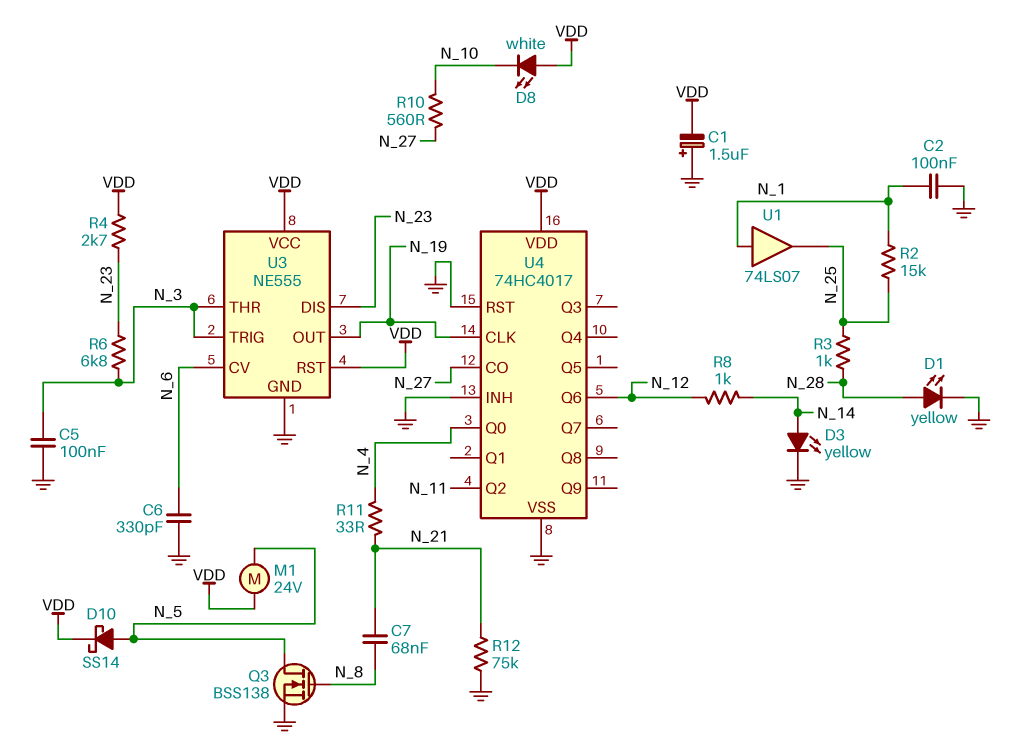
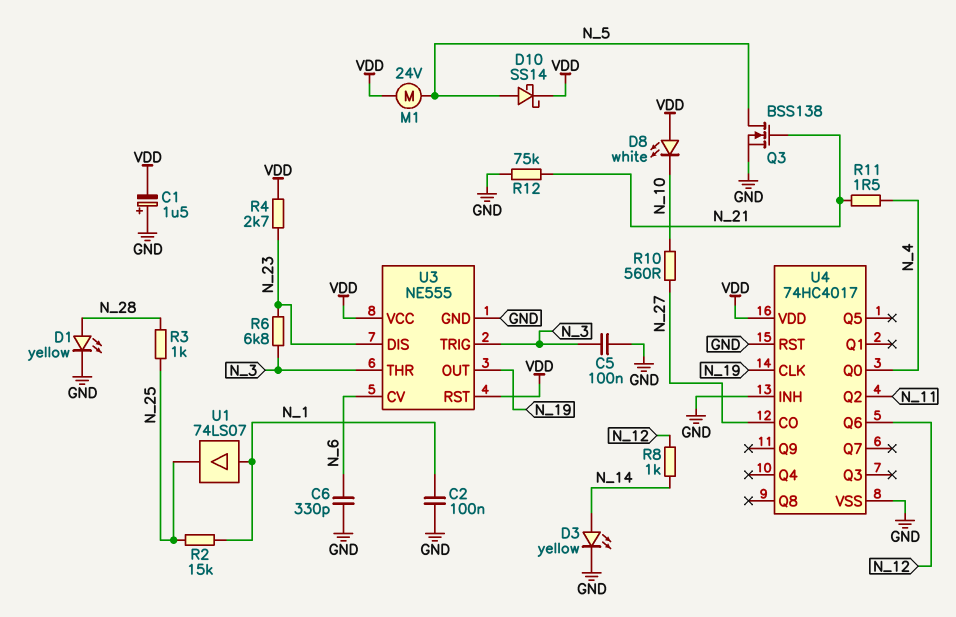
C7: 68nF (N_8, N_21) -> none
Q3: NMOS BSS138 (G N_8, D N_5, S GND) -> NMOS BSS138 (G N_21, D N_5, S GND)
R11: 33 (N_4, N_21) -> 1.5 (N_4, N_21)

